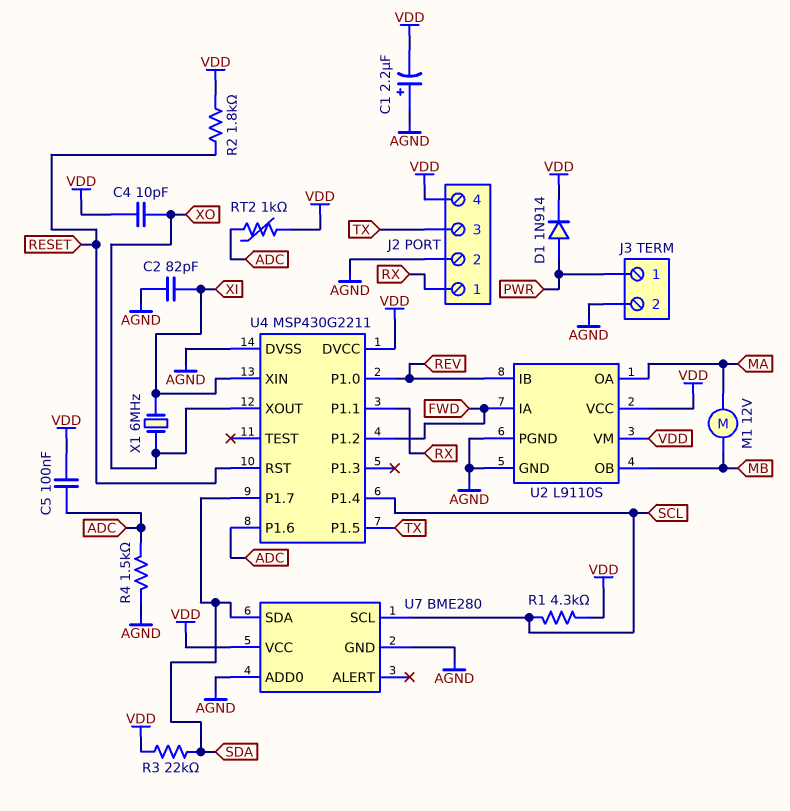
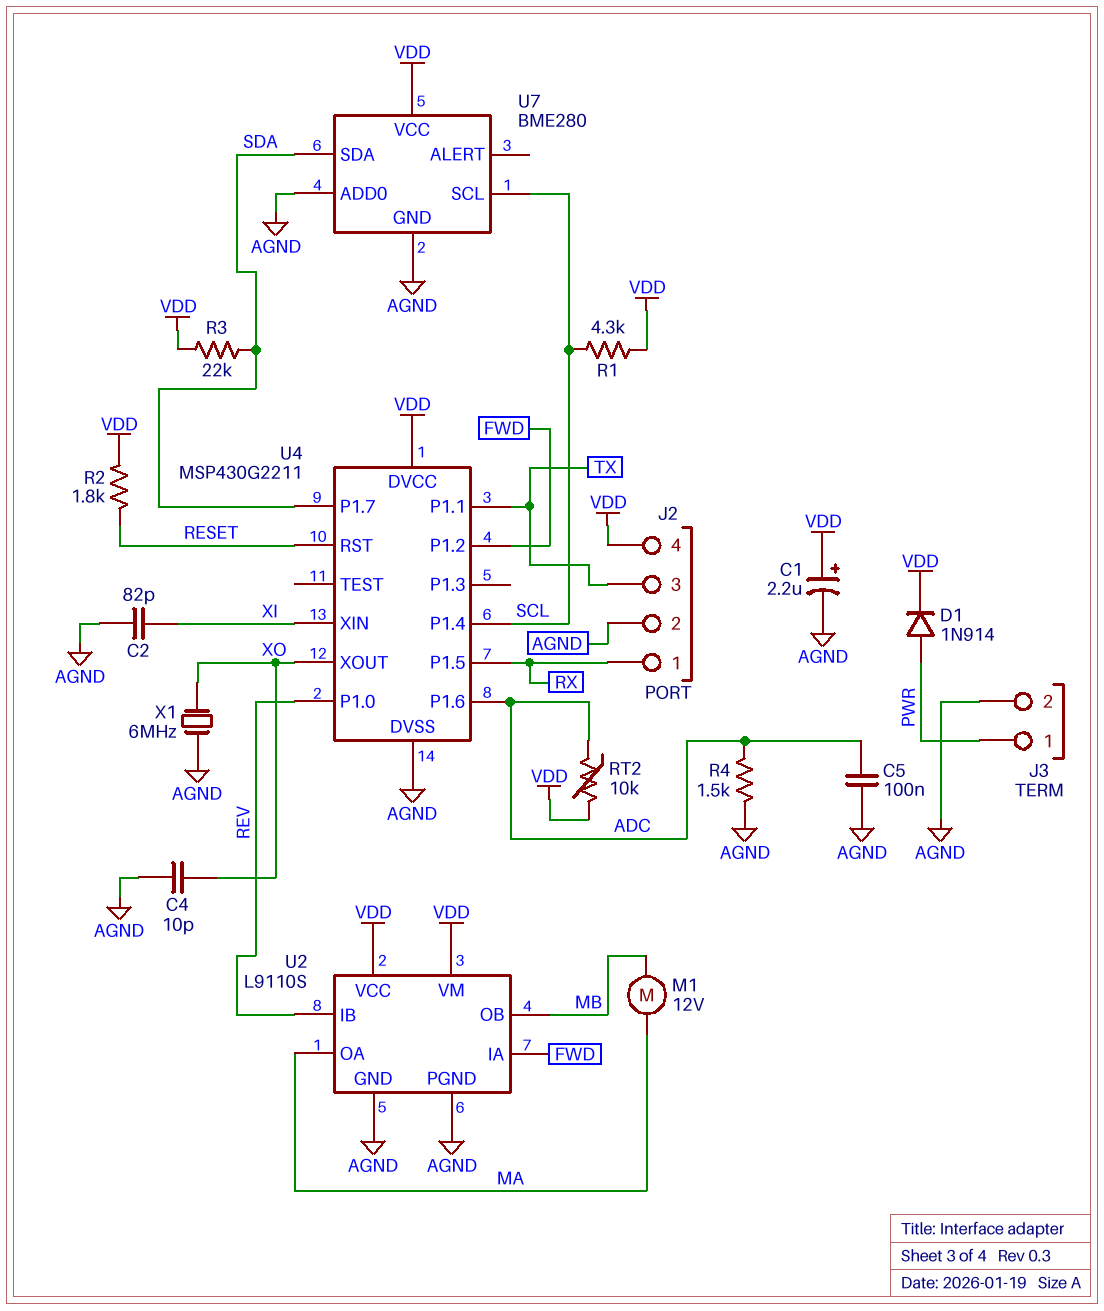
C1: 2.2uF (plus AGND, minus VDD) -> 2.2uF (plus VDD, minus AGND)
C4: 10pF (VDD, XO) -> 10pF (AGND, XO)
C5: 100nF (ADC, VDD) -> 100nF (ADC, AGND)
RT2: 1k (ADC, VDD) -> 10k (ADC, VDD)
U4 pin P1.1: RX -> TX
U4 pin P1.5: TX -> RX
X1: 6MHz (XI, XO) -> 6MHz (AGND, XO)

